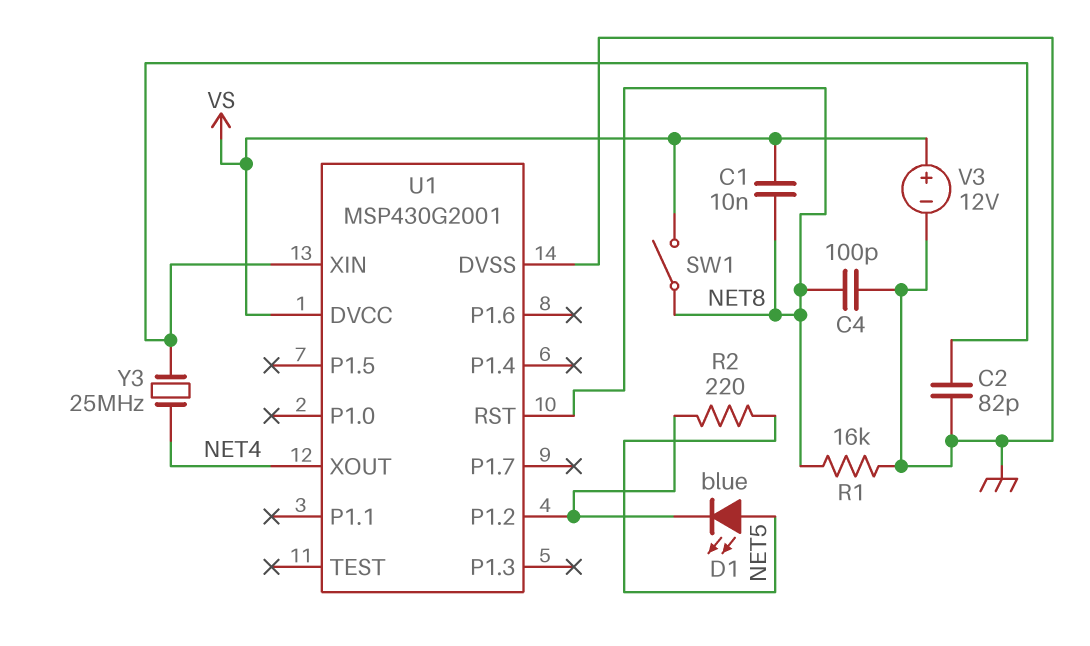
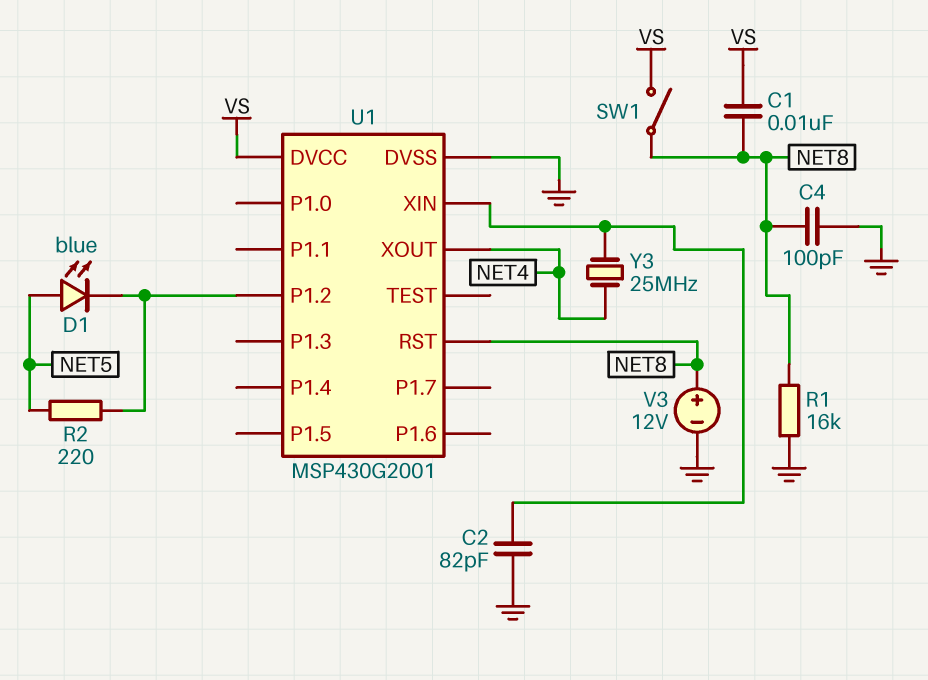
V3: 12V (plus VS, minus GND) -> 12V (plus NET8, minus GND)

